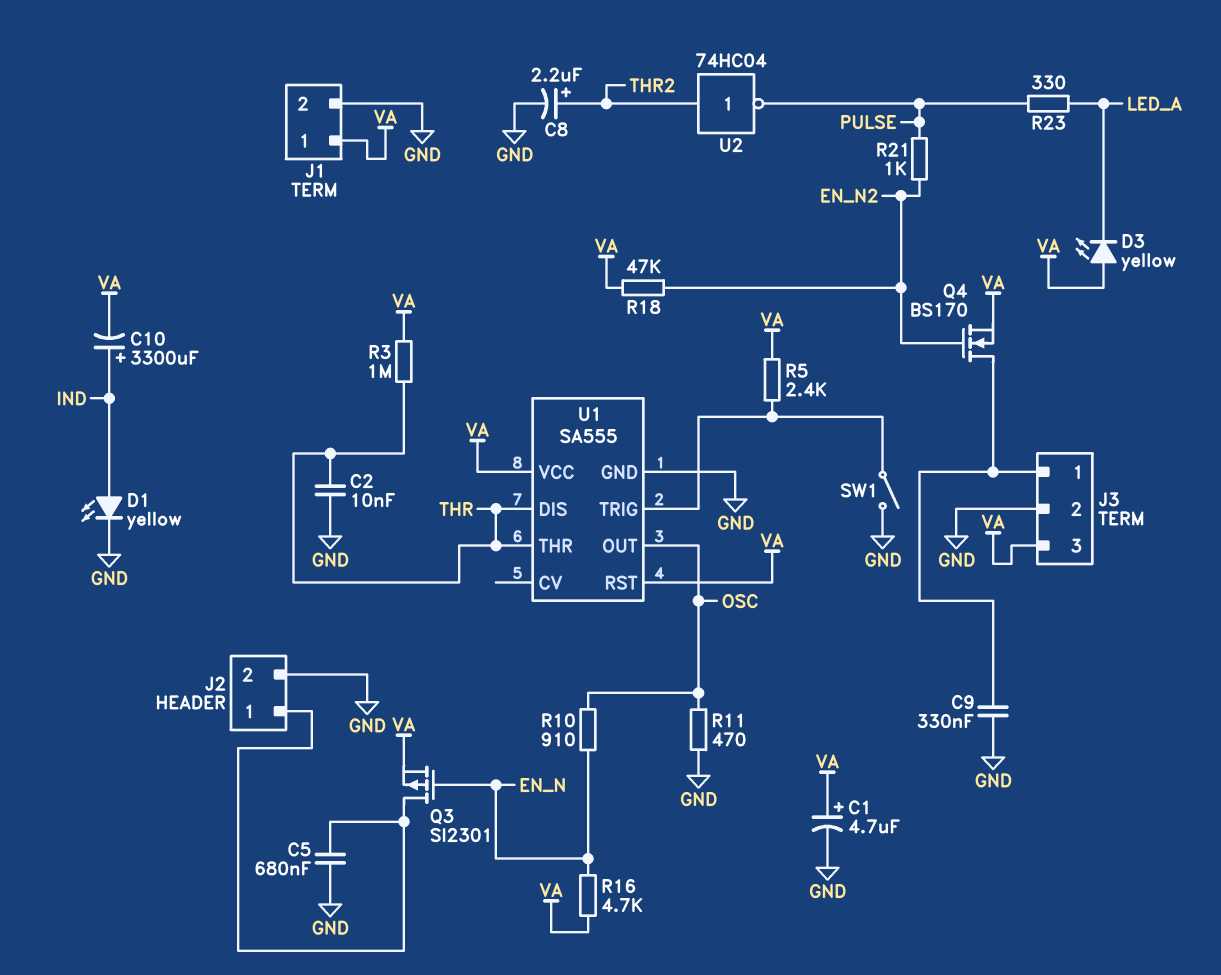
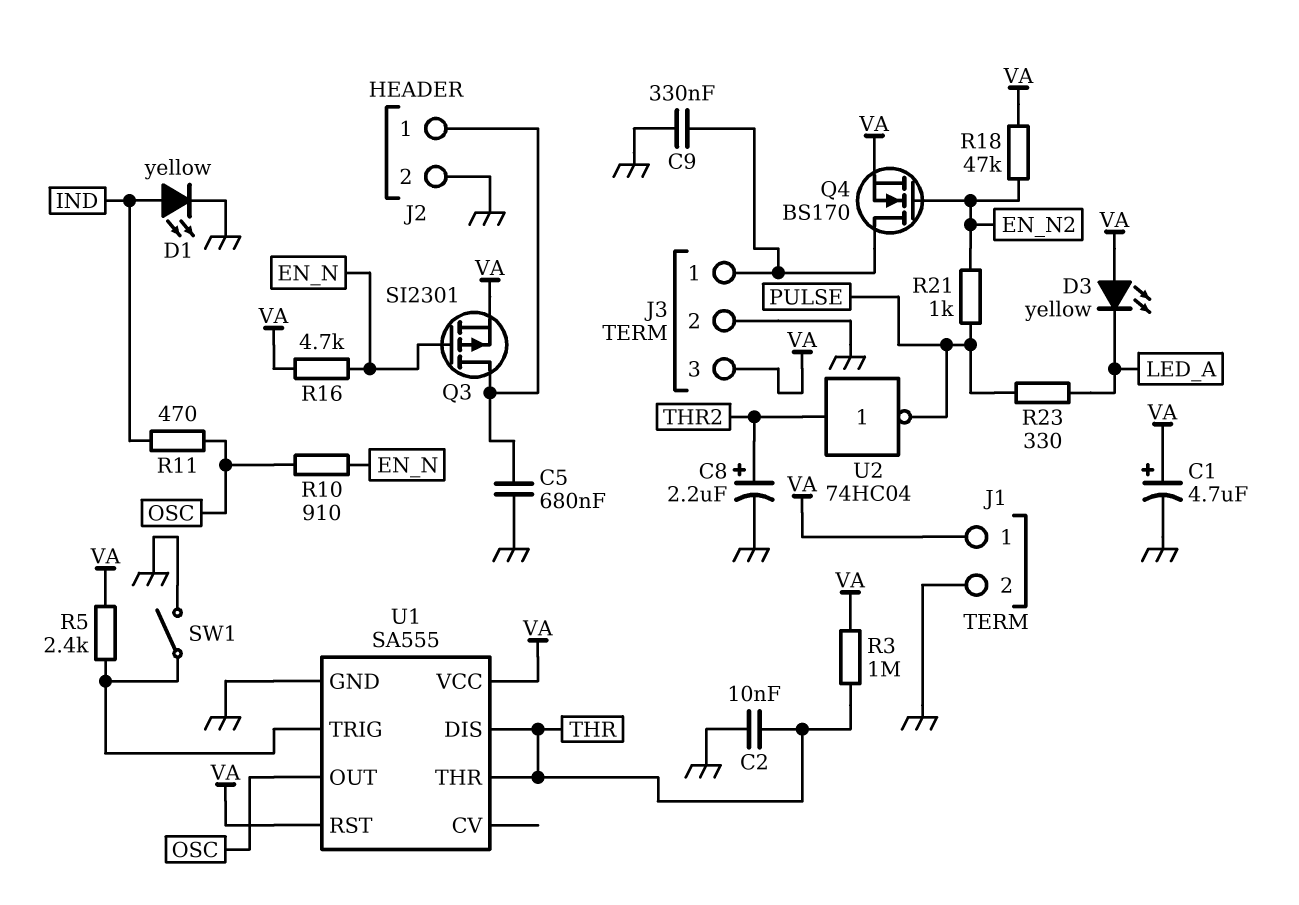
C10: 3300uF (plus IND, minus VA) -> none
R11: 470 (GND, OSC) -> 470 (IND, OSC)

